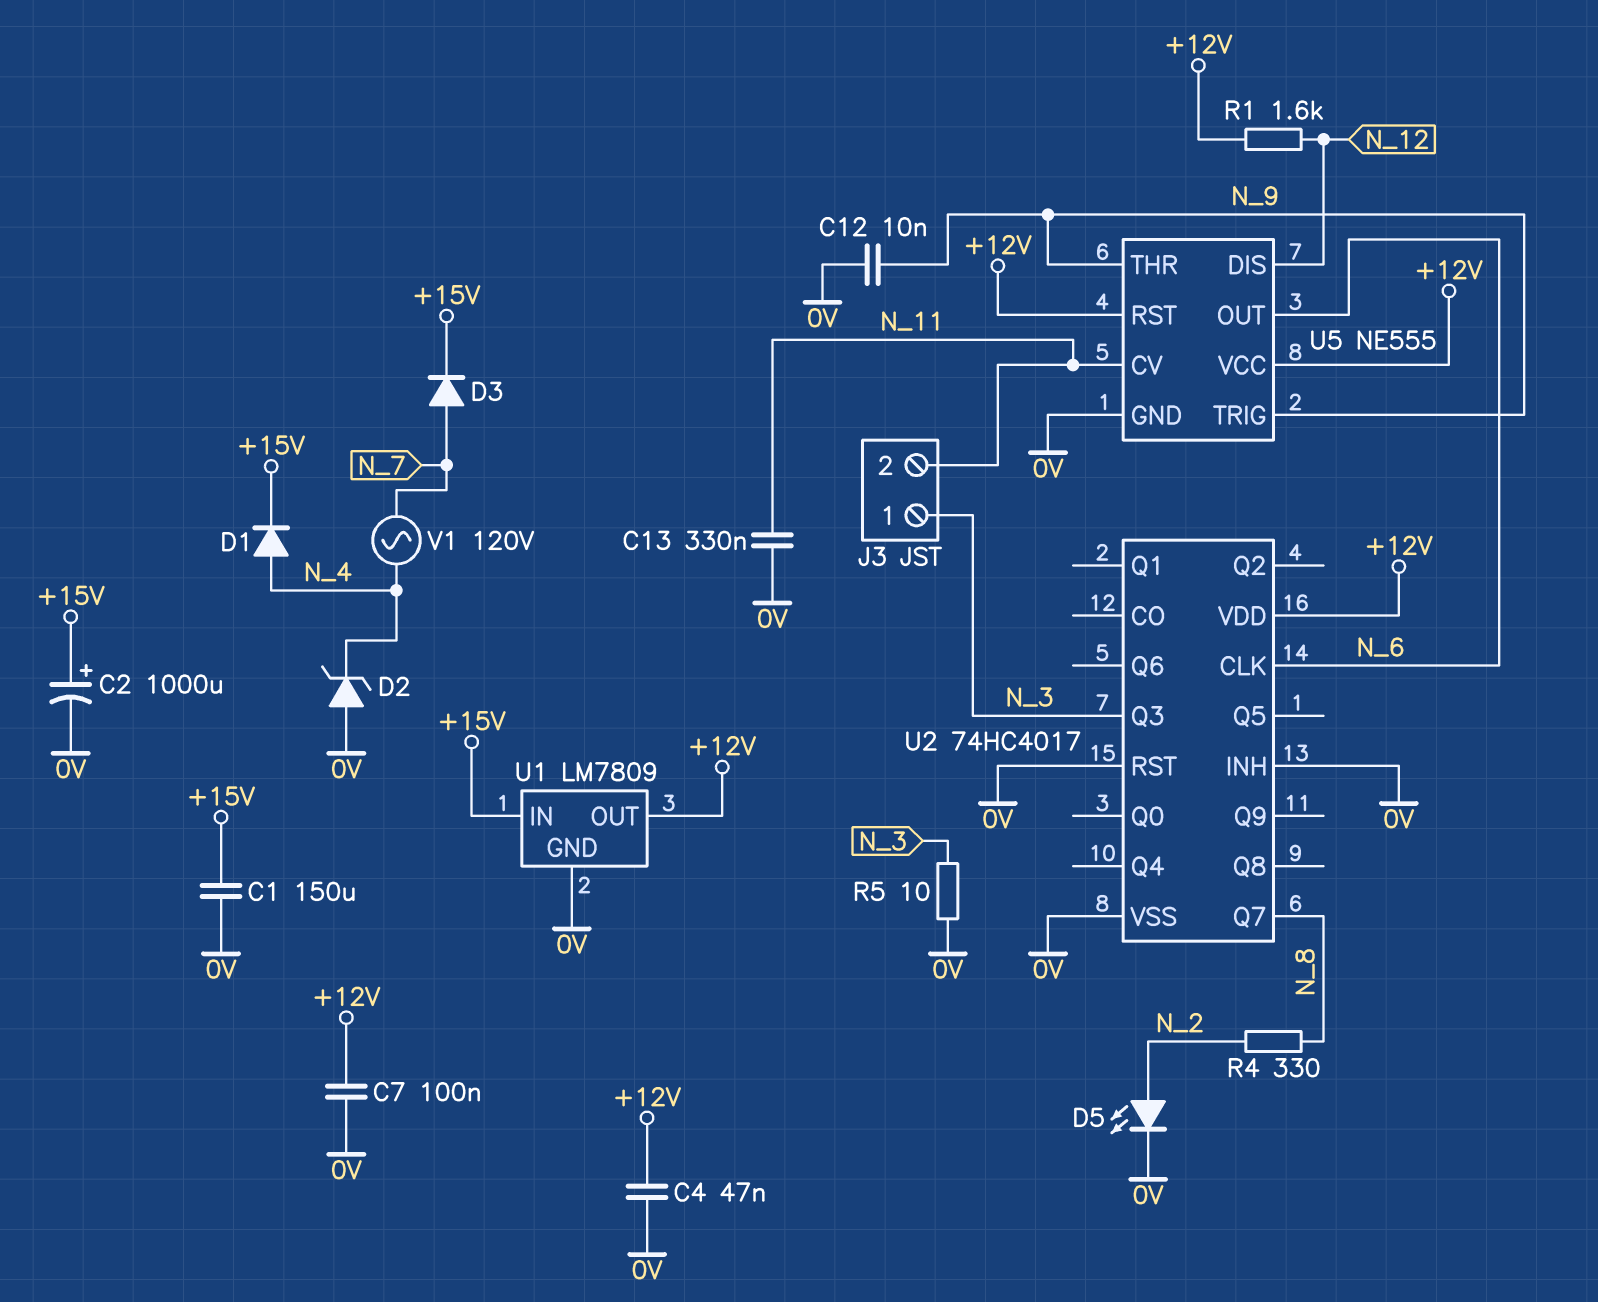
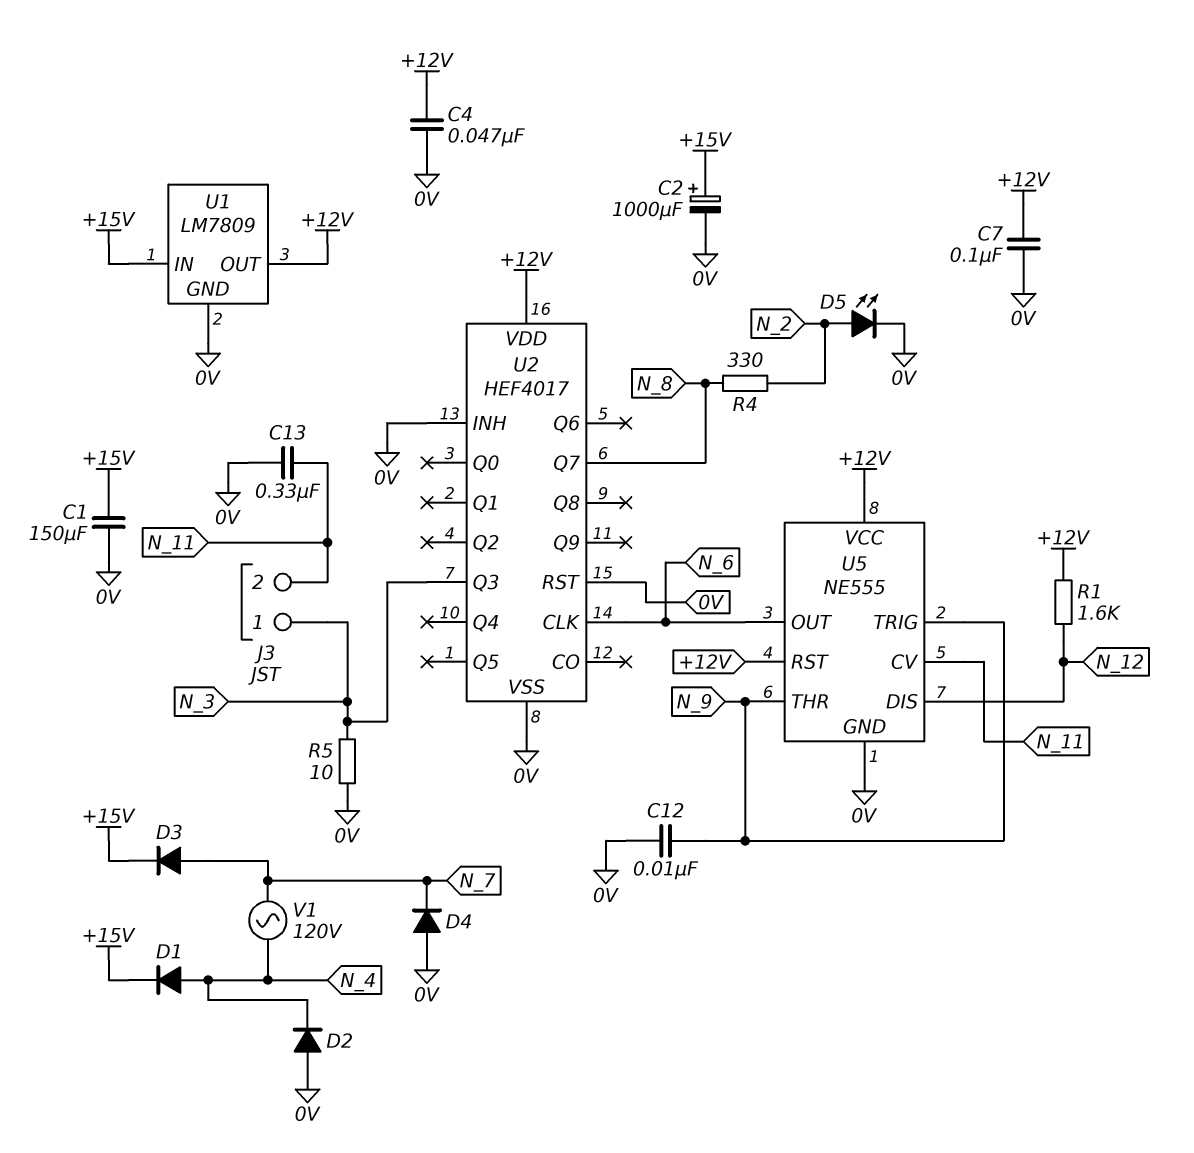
D2: zener (A 0V, K N_4) -> diode (A 0V, K N_4)
D4: none -> diode (A 0V, K N_7)
U2: 74HC4017 -> HEF4017

